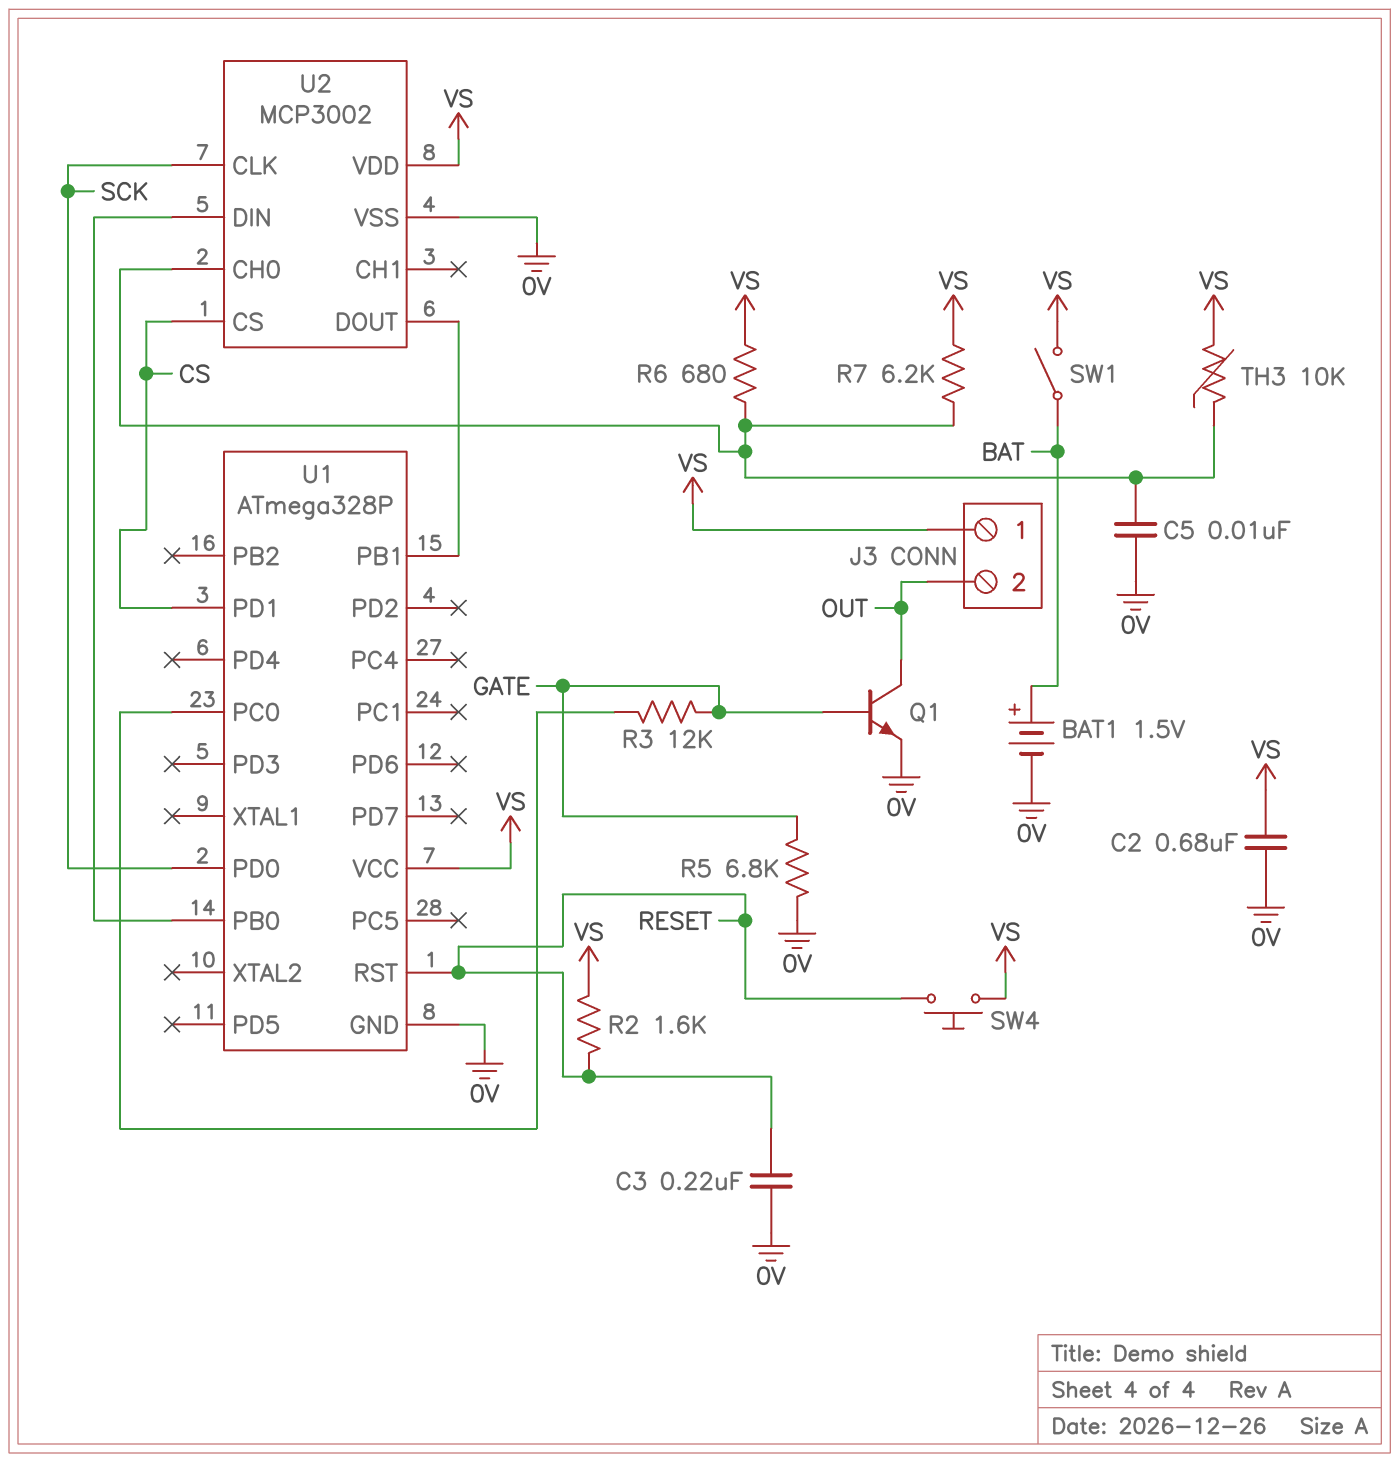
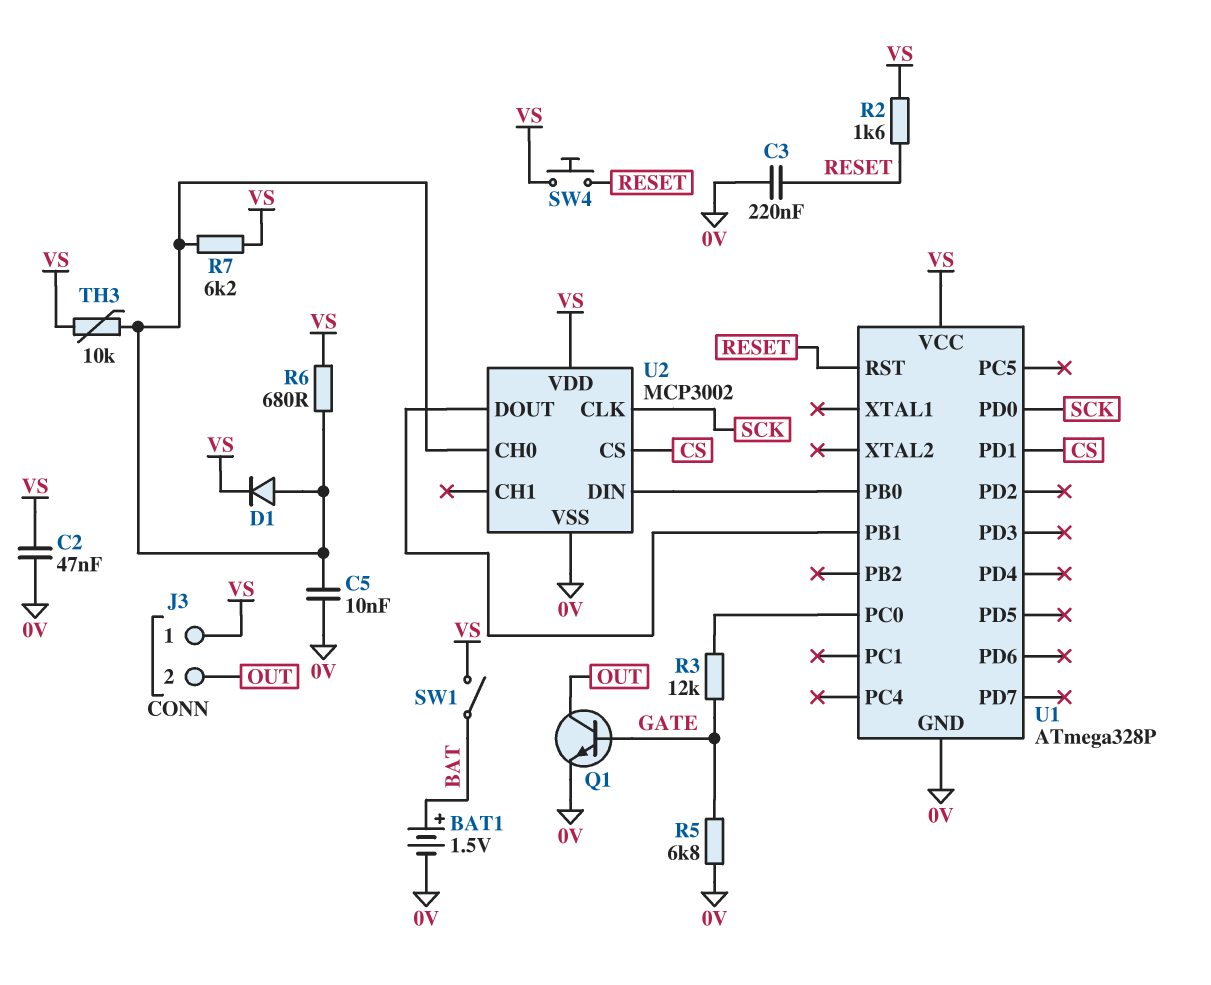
C2: 680nF (0V, VS) -> 47nF (0V, VS)
D1: none -> diode (A U2/CH0, K VS)

